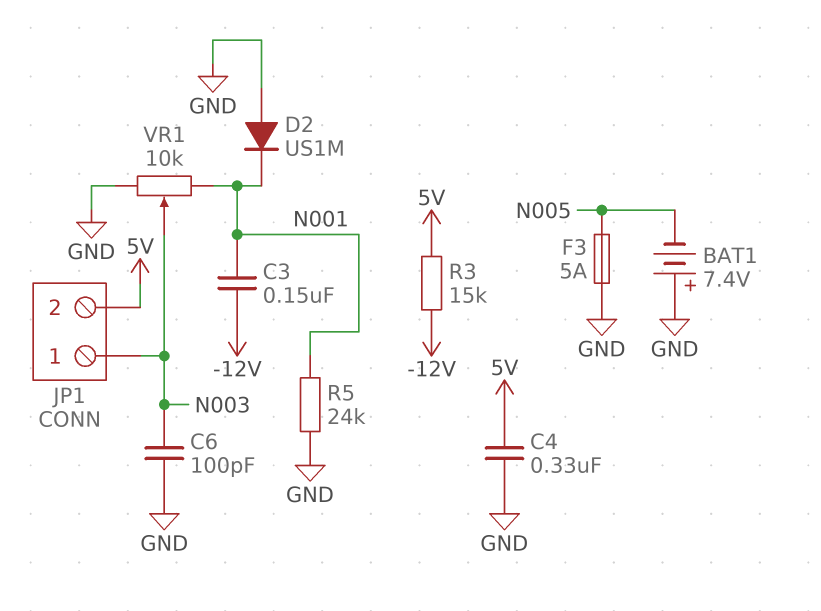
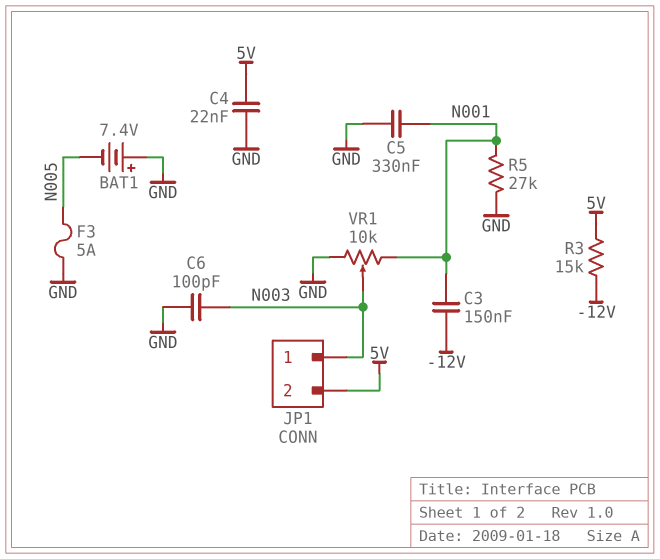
C4: 330nF (5V, GND) -> 22nF (5V, GND)
C5: none -> 330nF (GND, N001)
D2: diode US1M (A GND, K N001) -> none
R5: 24k (GND, N001) -> 27k (GND, N001)

